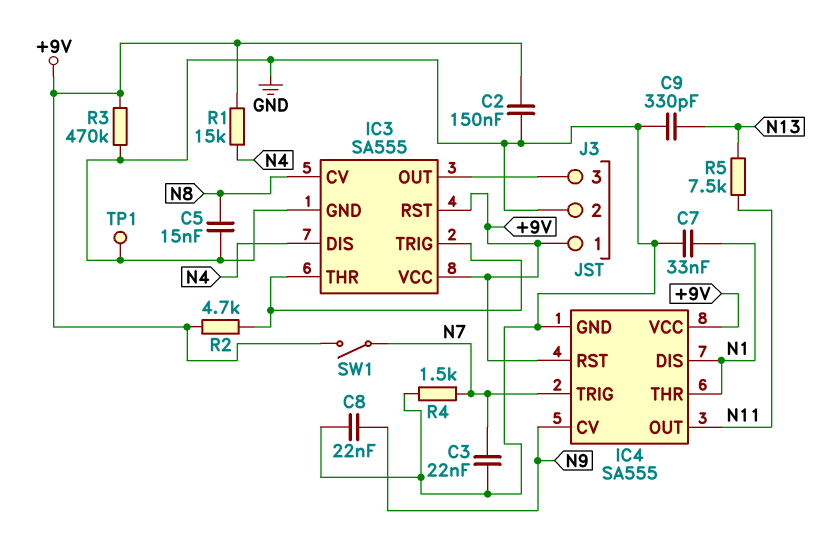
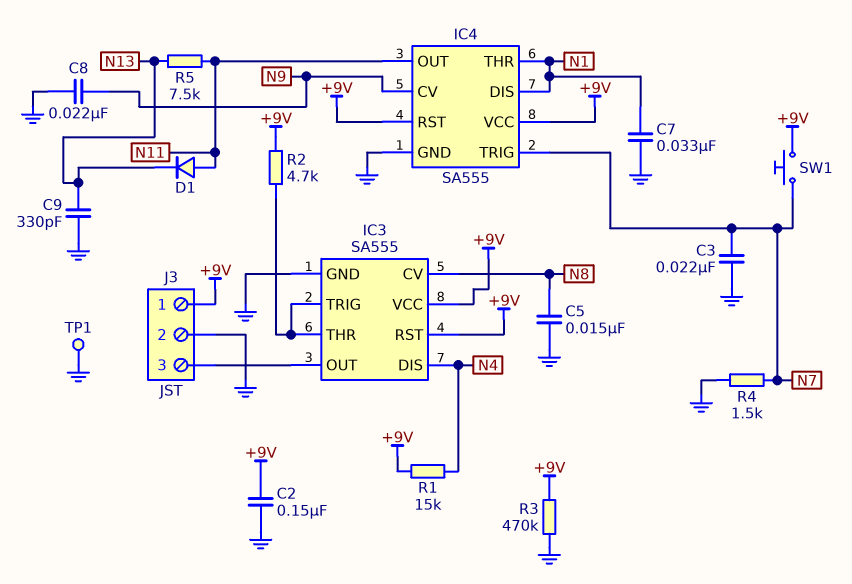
D1: none -> diode (A N11, K N13)
SW1: switch (+9V, N7) -> button (+9V, N7)

